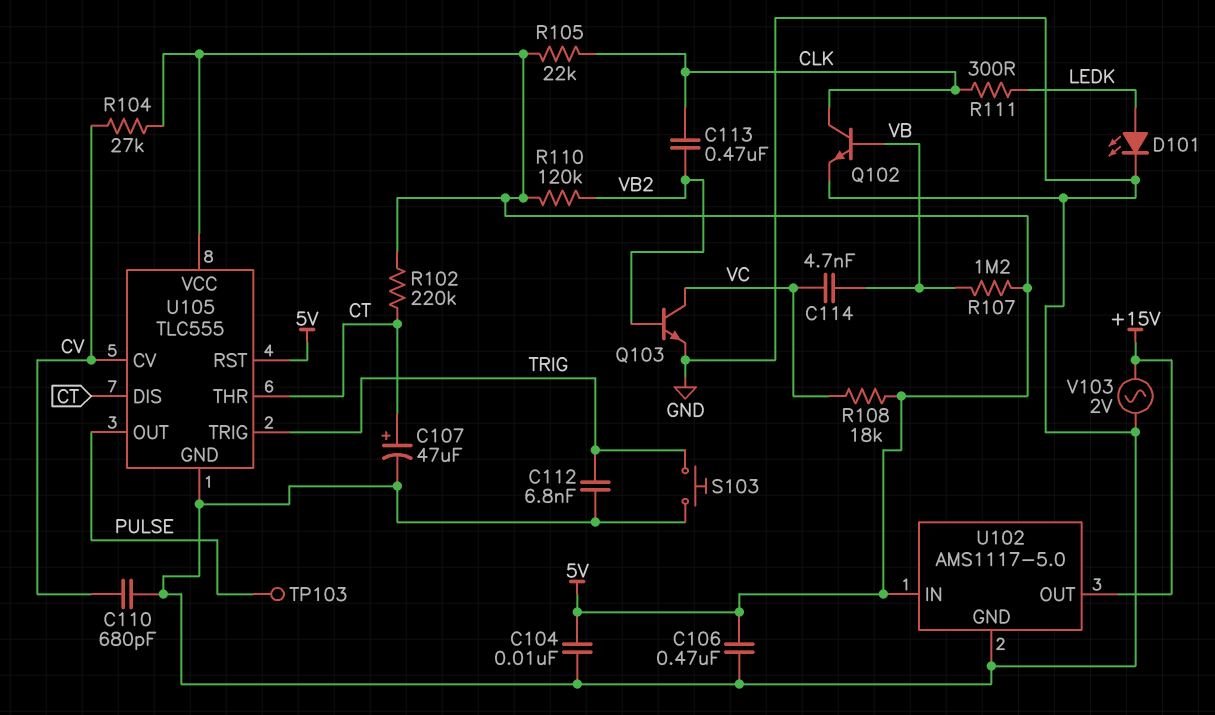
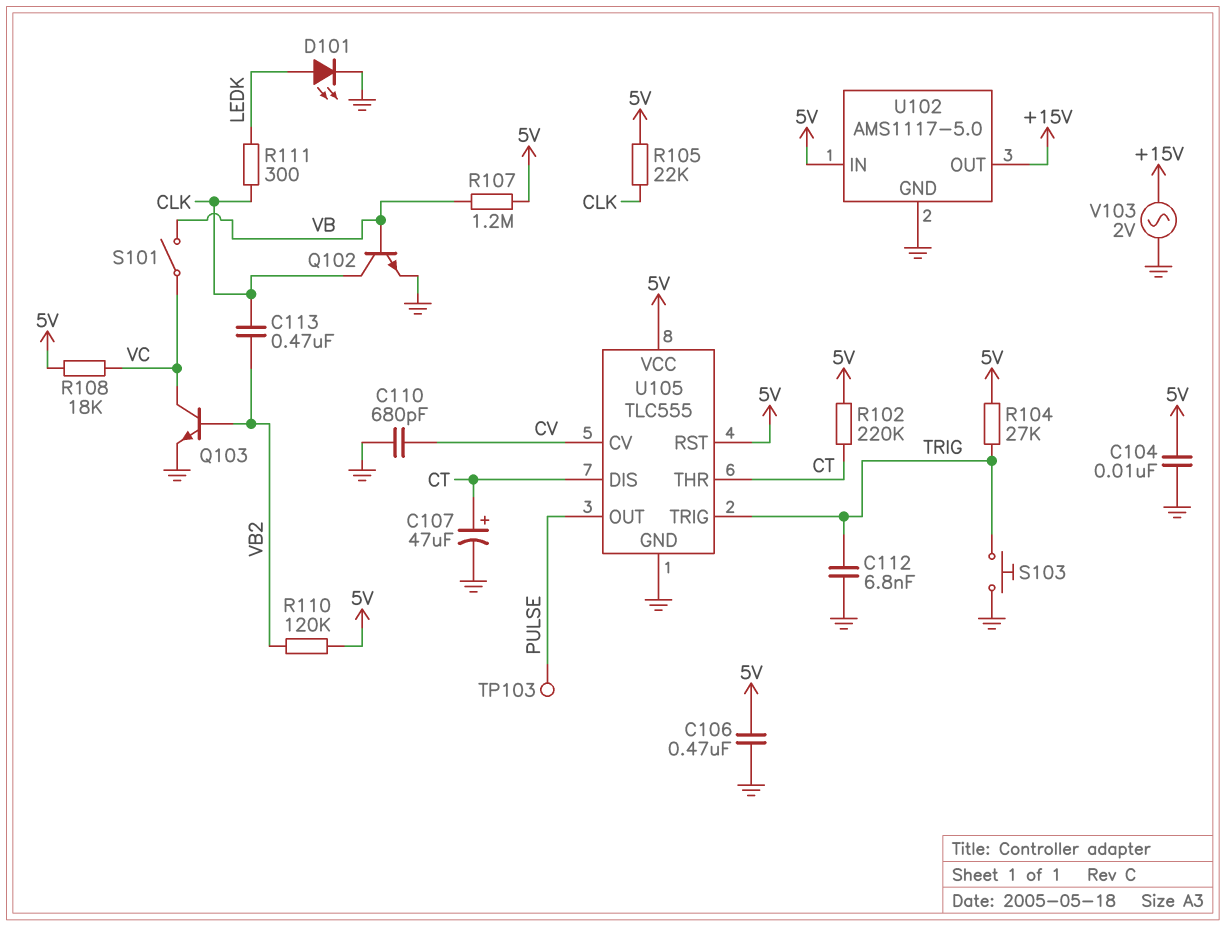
C114: 4.7nF (VB, VC) -> none
R104: 27k (5V, CV) -> 27k (5V, TRIG)
S101: none -> switch (VB, VC)

